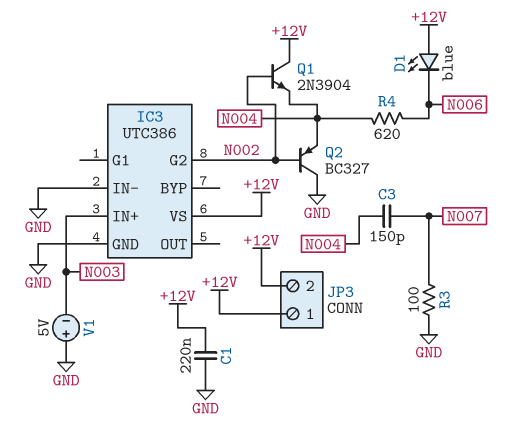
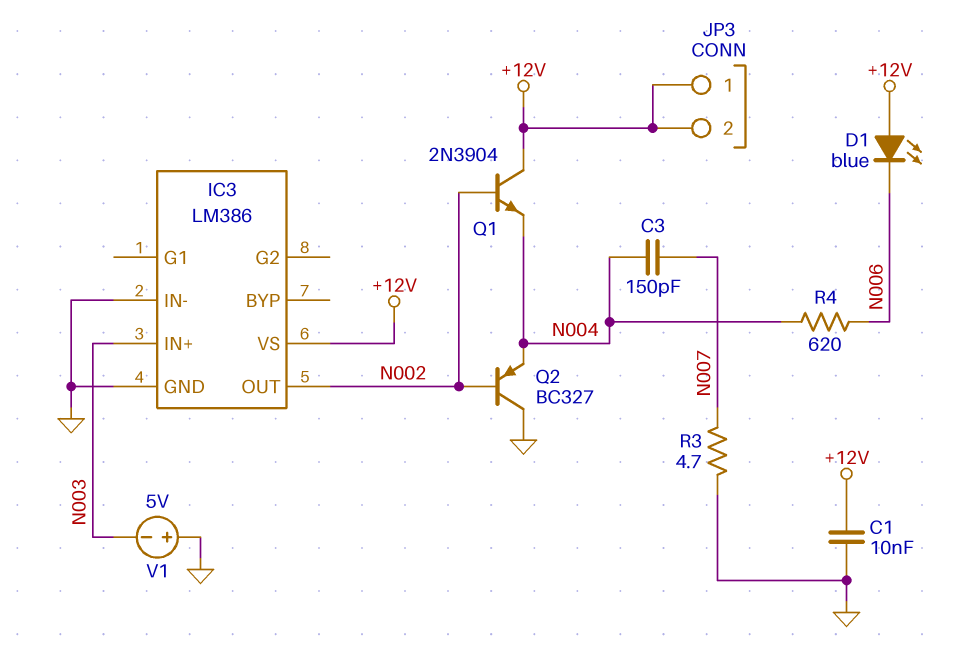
C1: 220nF (+12V, GND) -> 10nF (+12V, GND)
IC3: UTC386 -> LM386
IC3 pin G2: N002 -> none
IC3 pin OUT: none -> N002
R3: 100 (GND, N007) -> 4.7 (GND, N007)

